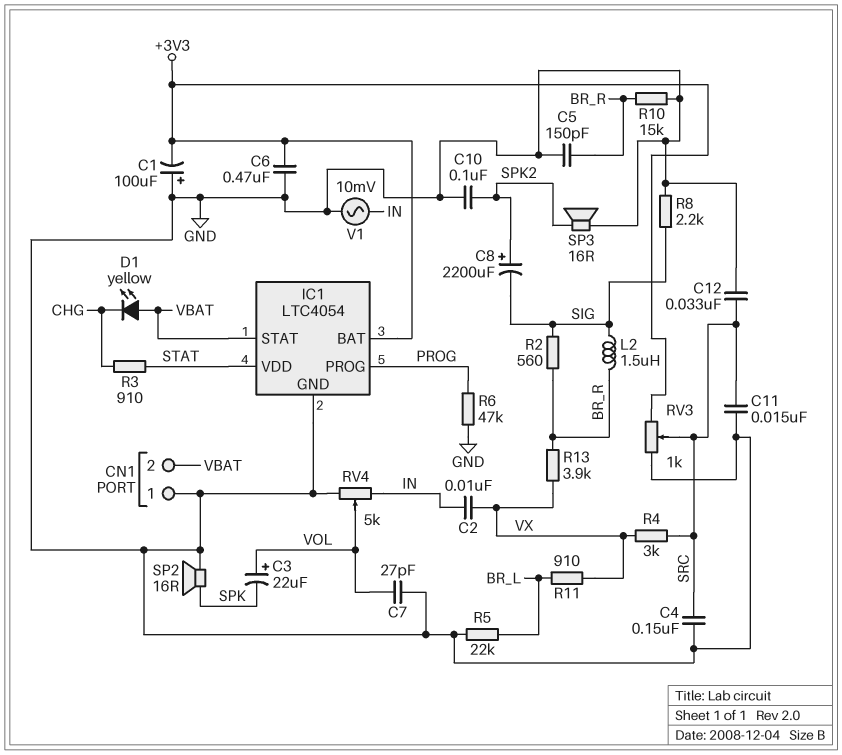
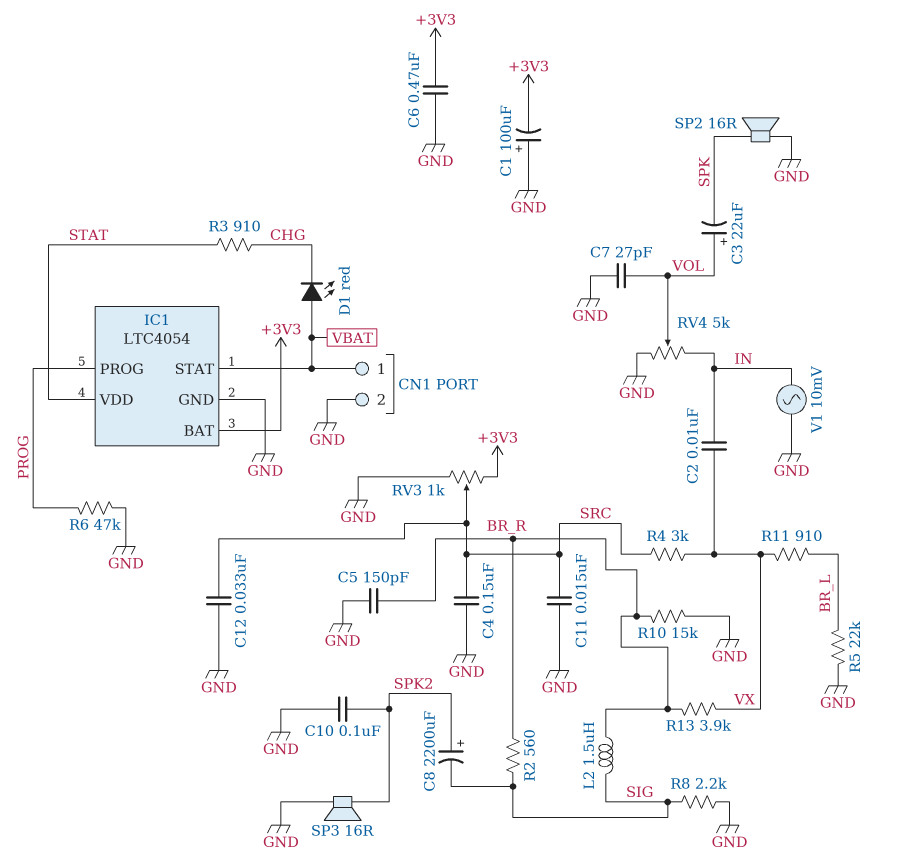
CN1 pin 1: GND -> VBAT
CN1 pin 2: VBAT -> GND
D1: LED yellow (A VBAT, K CHG) -> LED red (A VBAT, K CHG)

